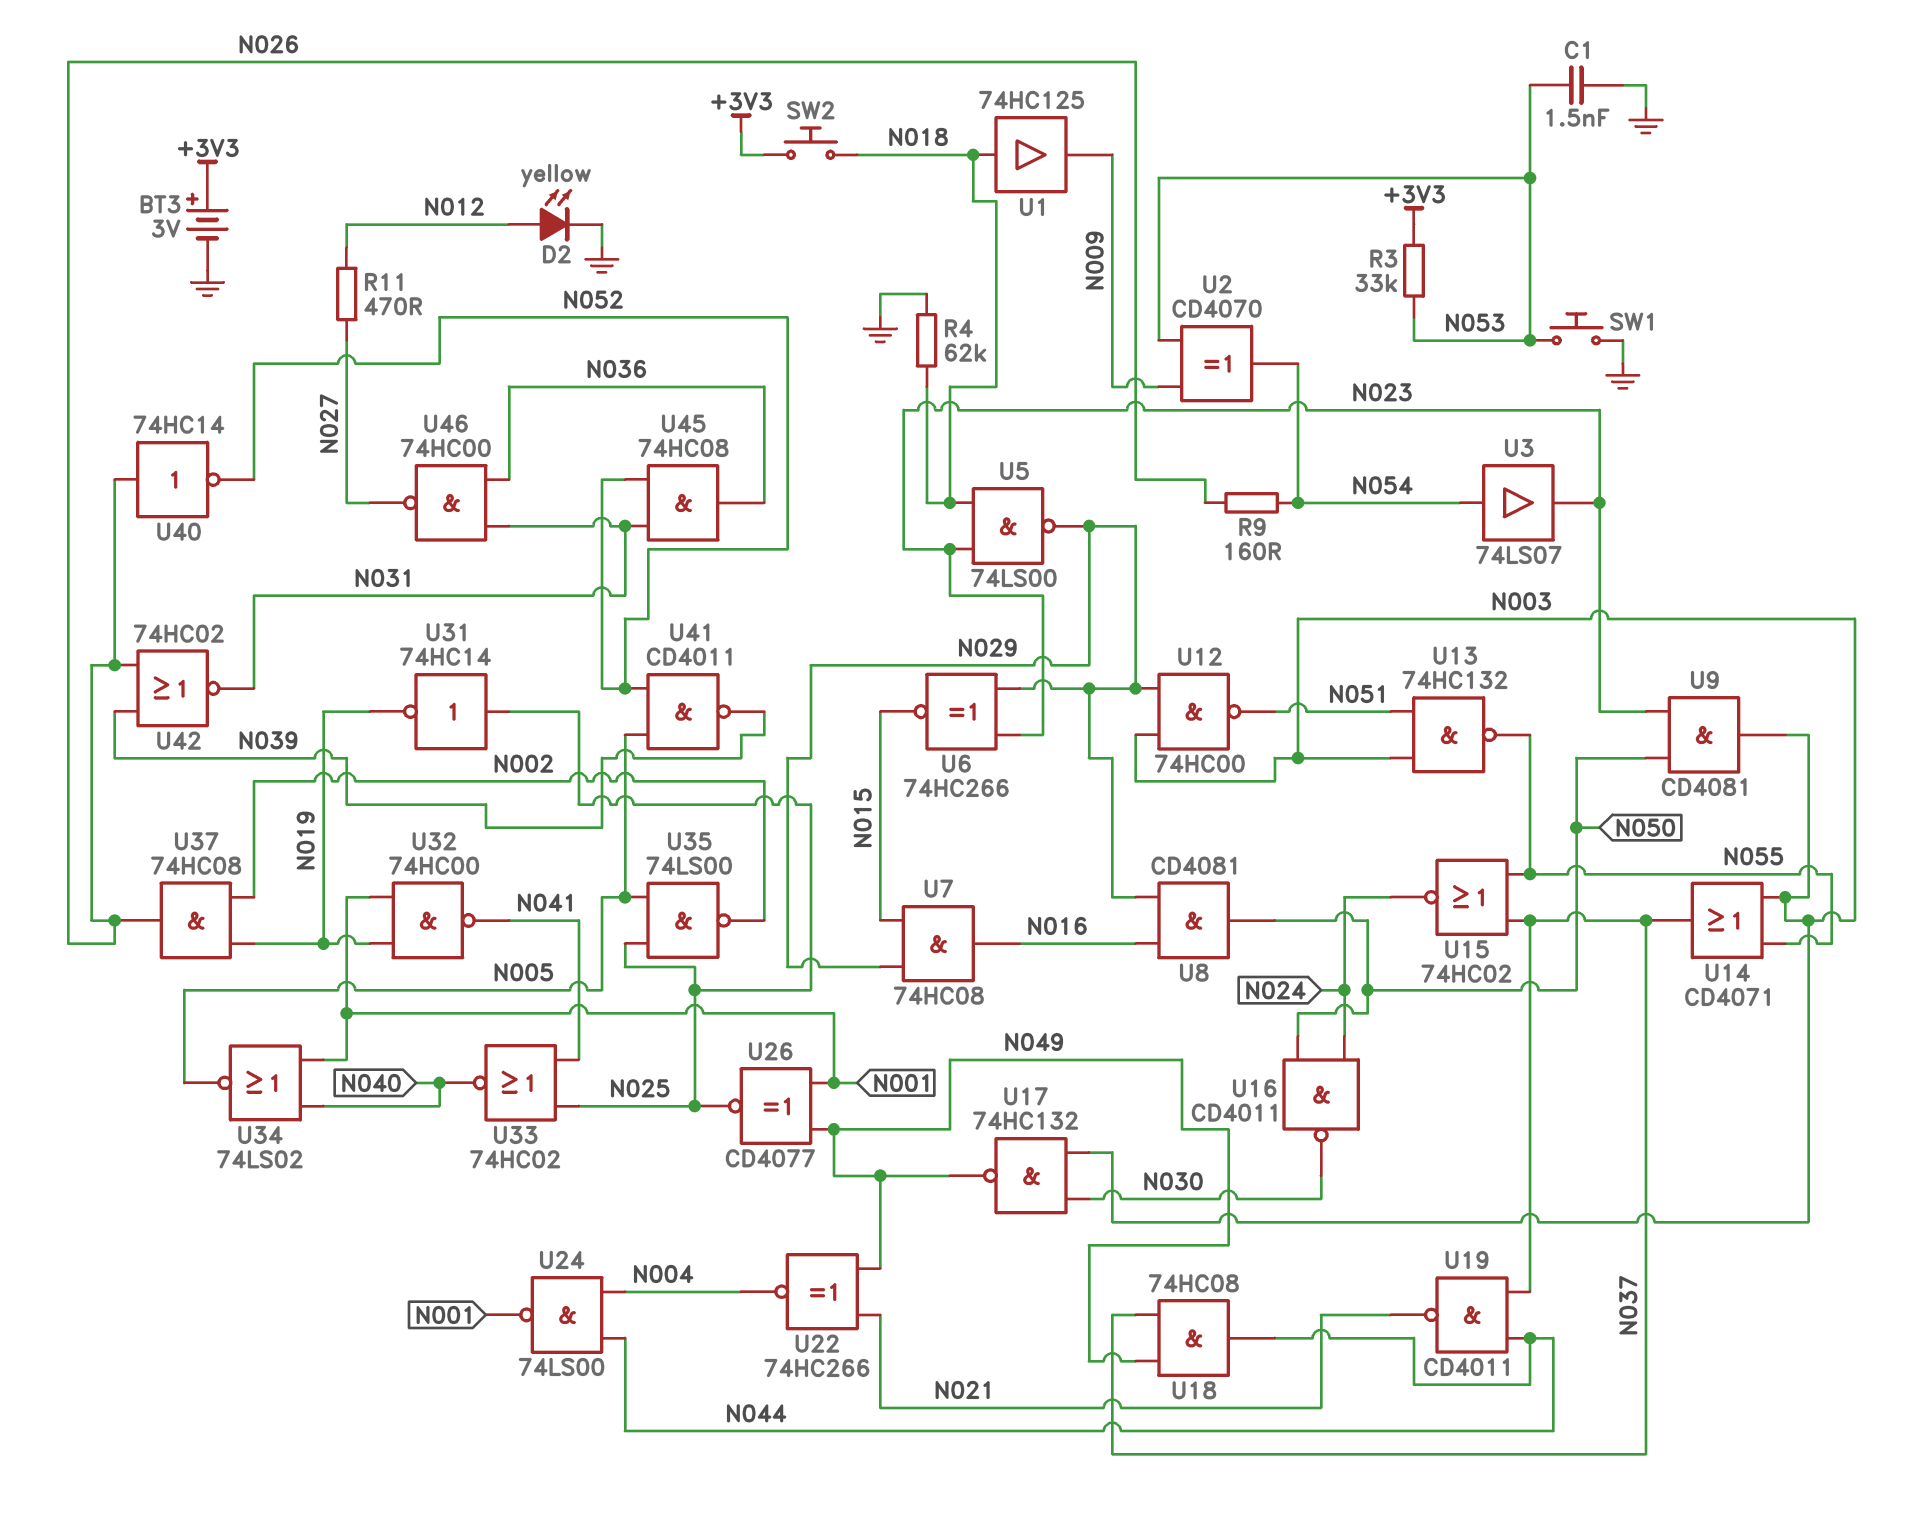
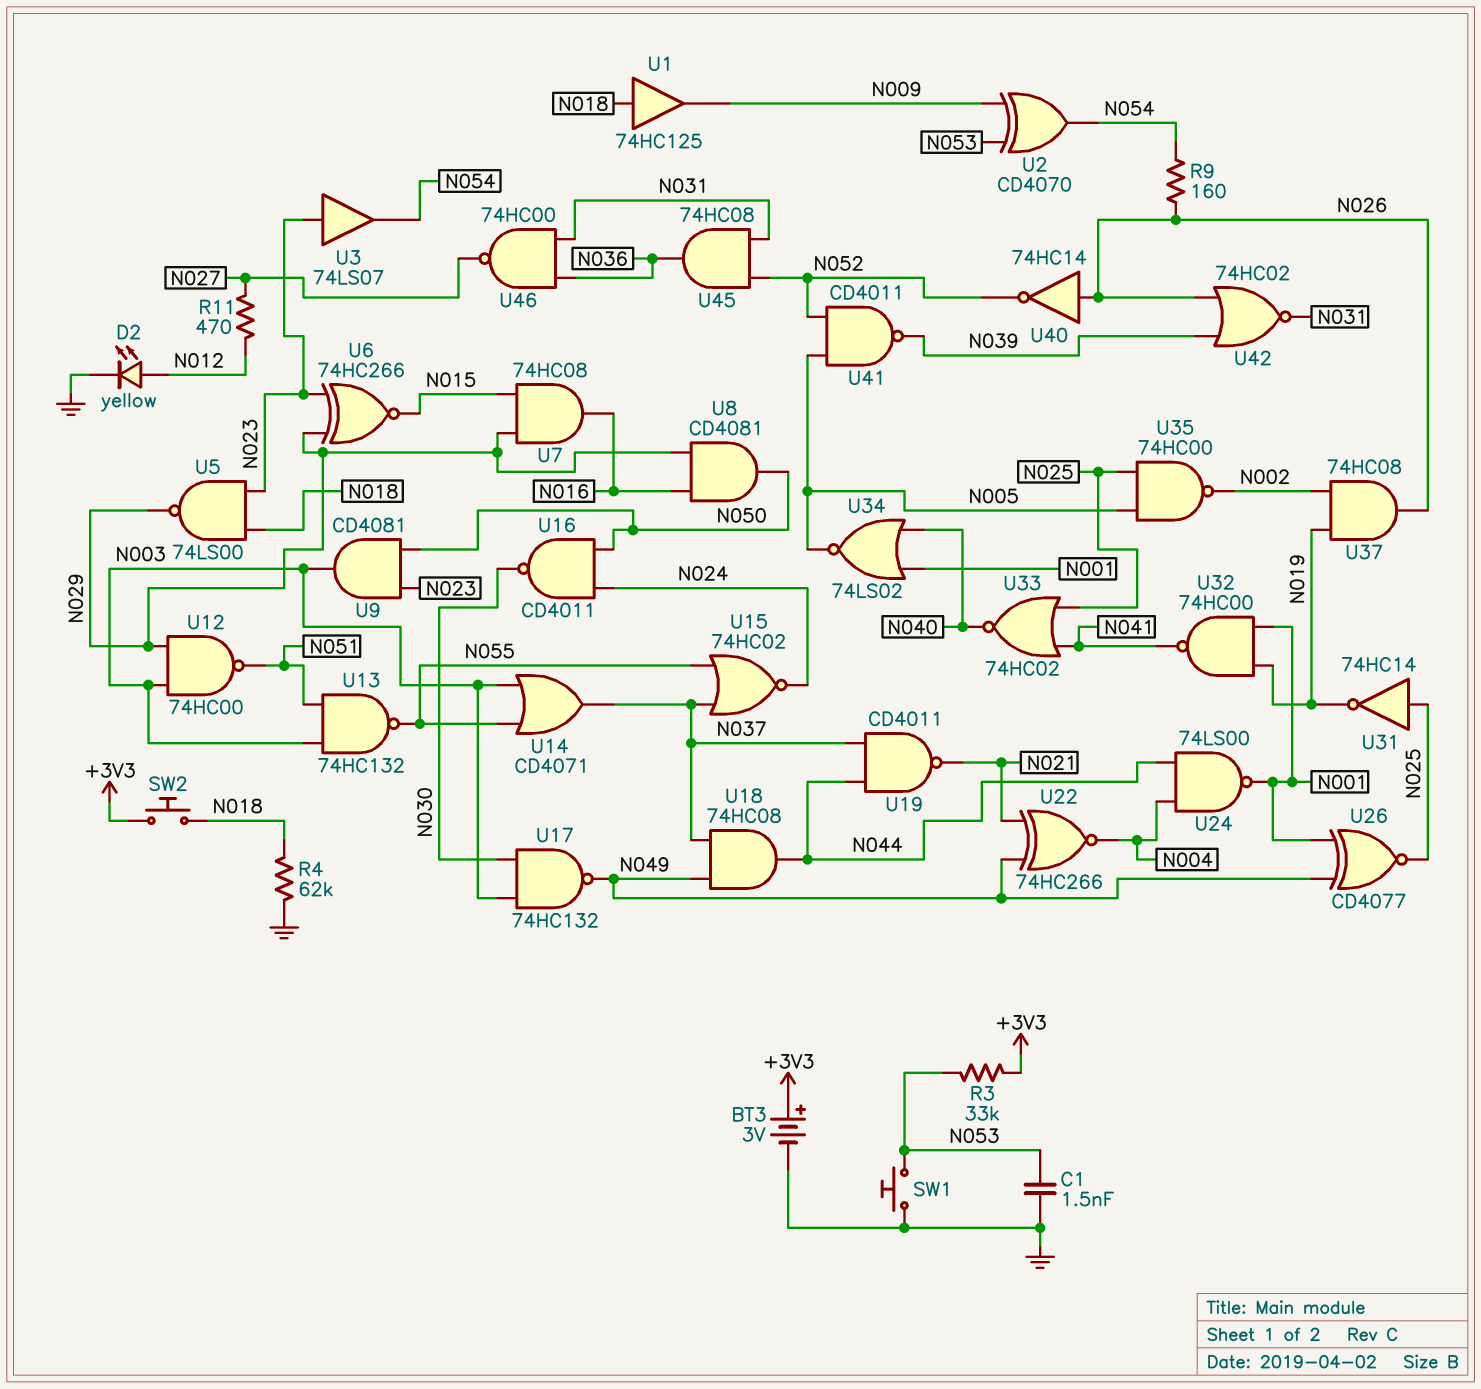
U3: buffer 74LS07 (in N054, out N023) -> buffer 74LS07 (in N023, out N054)
U35: NAND 74LS00 (in N005, in N025, out N002) -> NAND 74HC00 (in N005, in N025, out N002)

